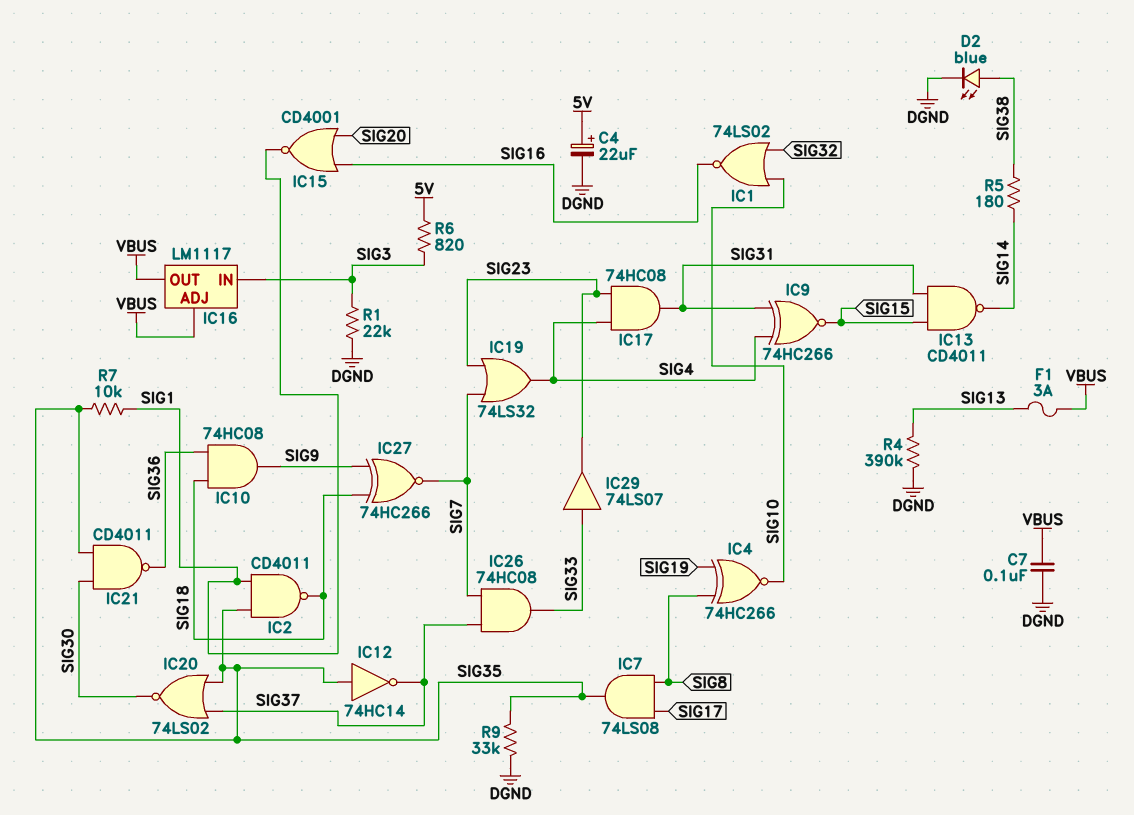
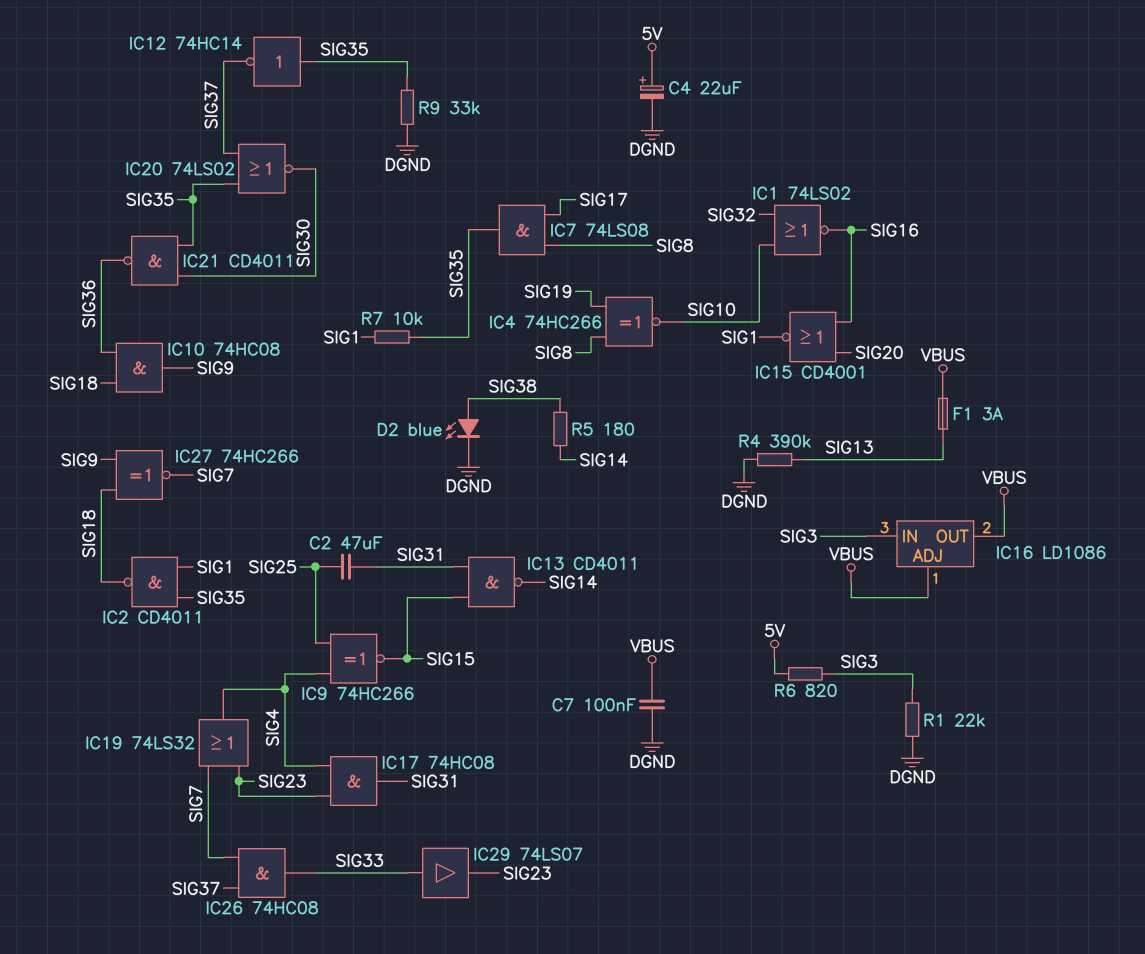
C2: none -> 47uF (SIG25, SIG31)
IC9: XNOR 74HC266 (in SIG4, in SIG31, out SIG15) -> XNOR 74HC266 (in SIG4, in SIG25, out SIG15)
IC16: LM1117 -> LD1086

